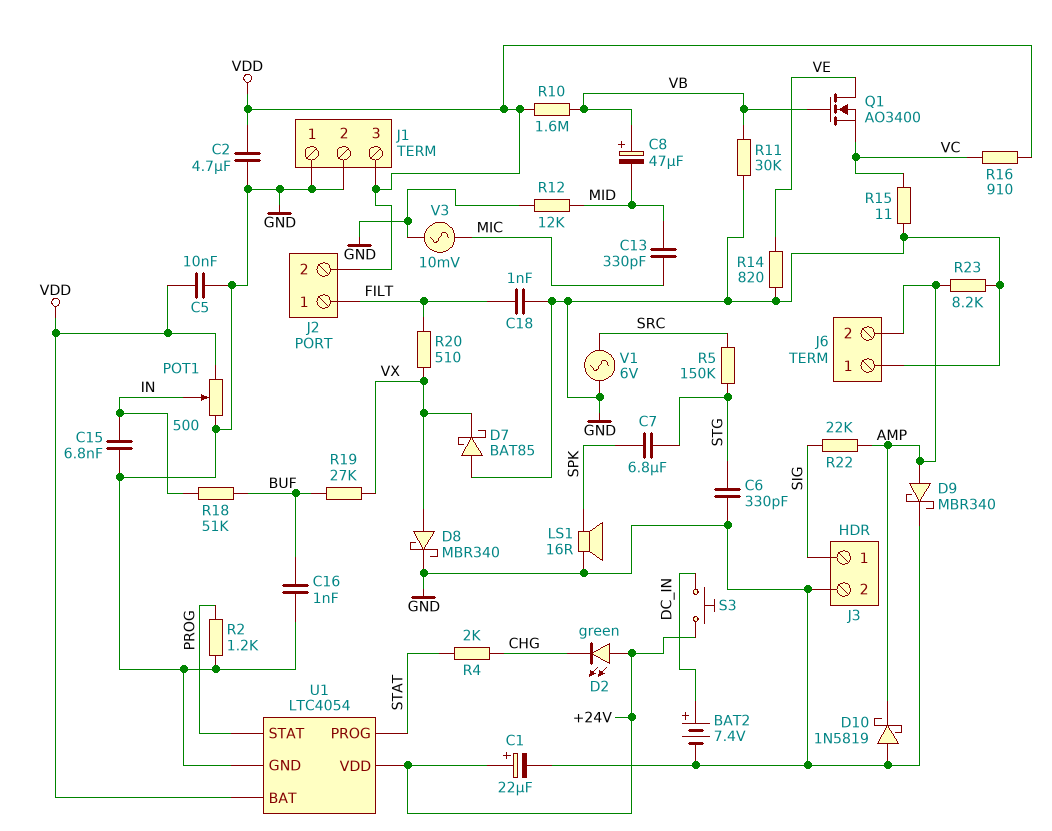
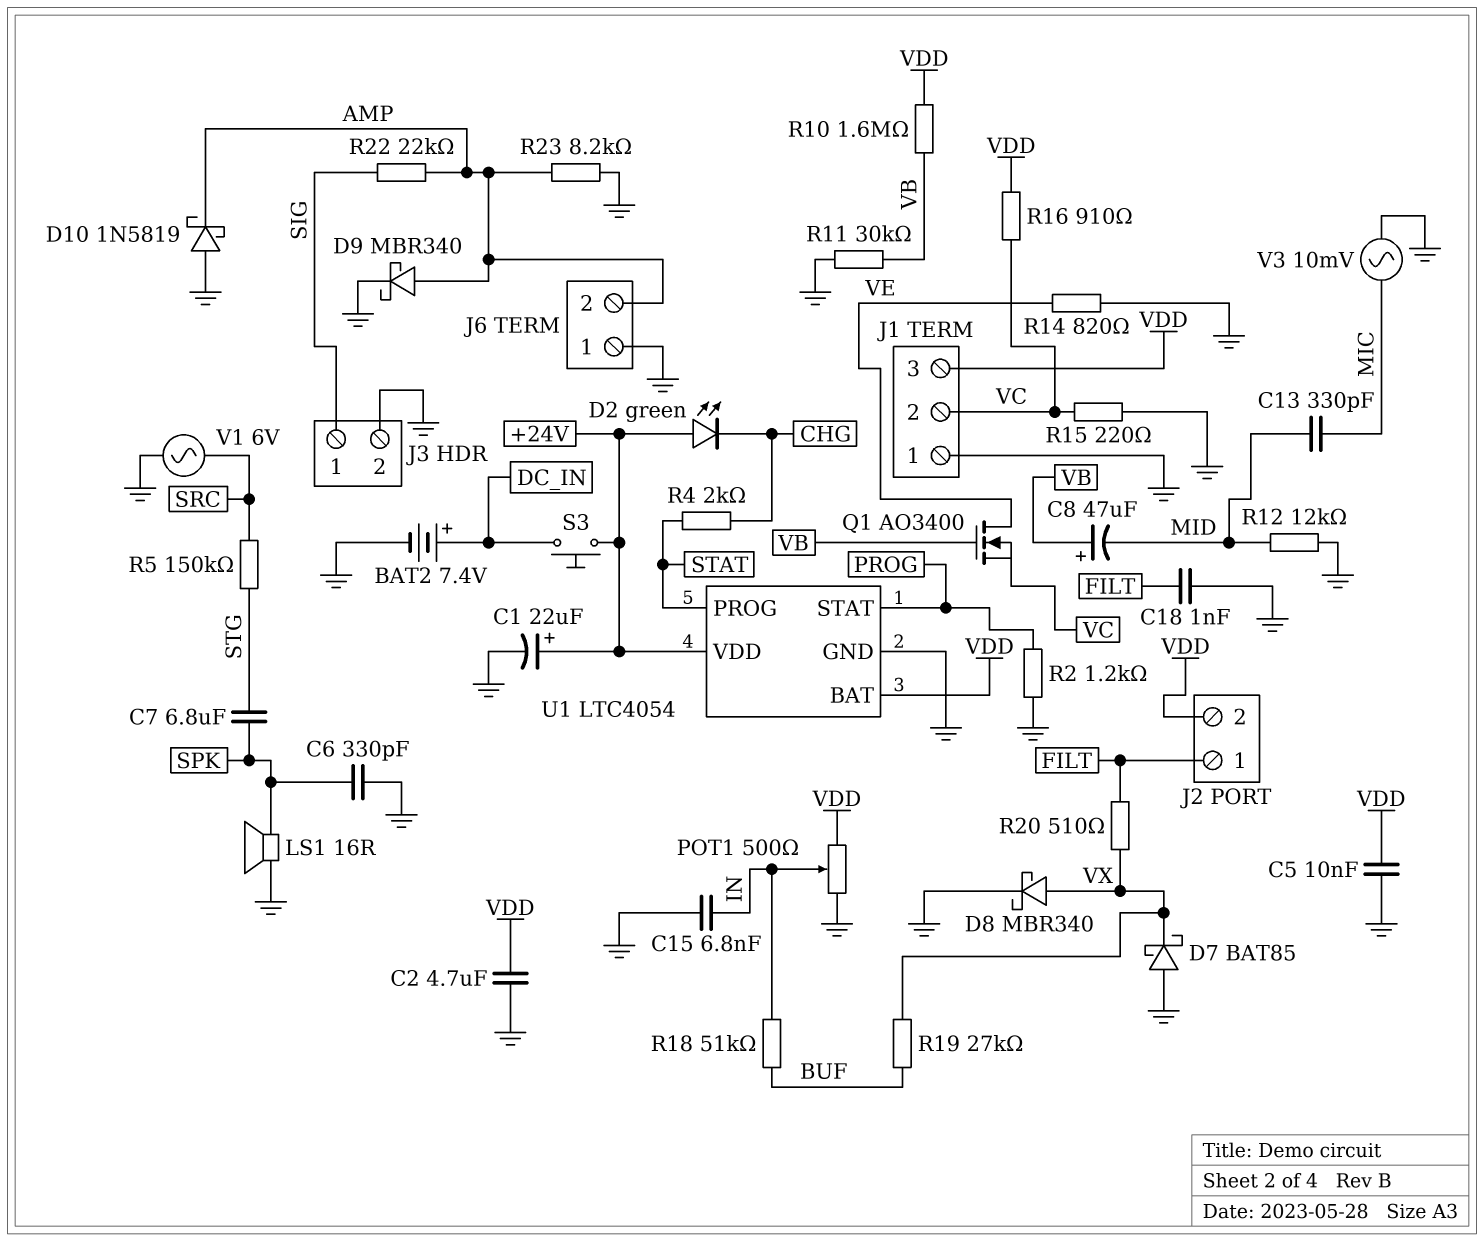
C6: 330pF (GND, STG) -> 330pF (GND, SPK)
C16: 1nF (BUF, GND) -> none
J1 pin 2: GND -> VC
R15: 11 (GND, VC) -> 220 (GND, VC)

